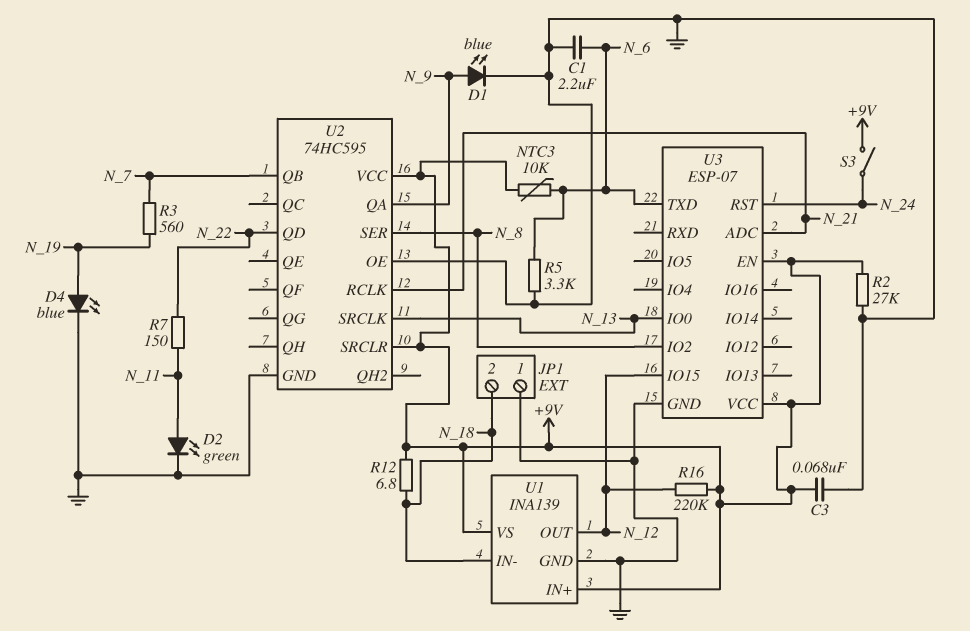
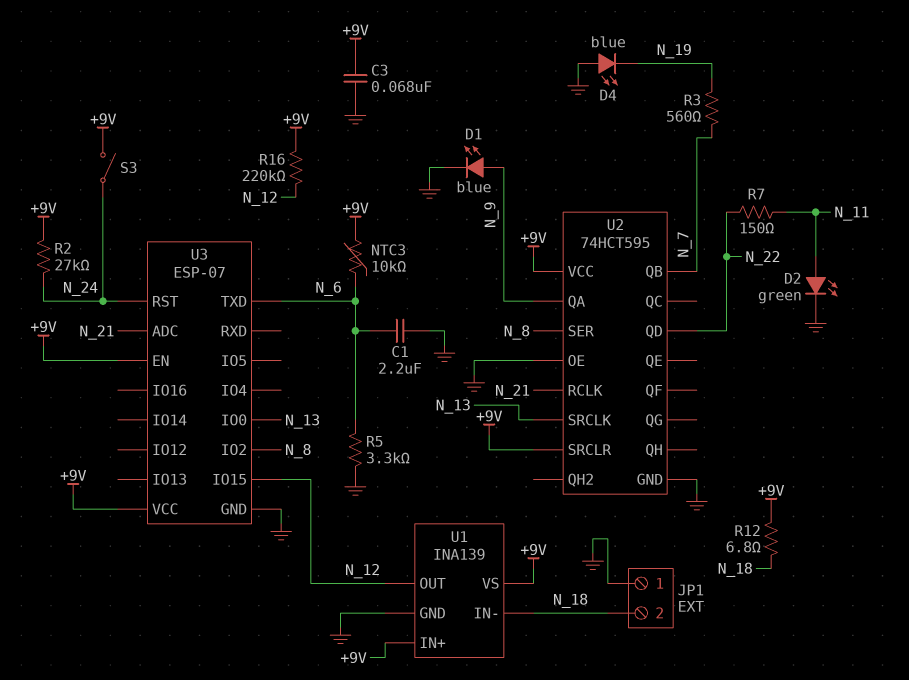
D4: LED blue (A N_19, K GND) -> LED blue (A GND, K N_19)
R2: 27k (+9V, GND) -> 27k (+9V, N_24)
U2: 74HC595 -> 74HCT595

